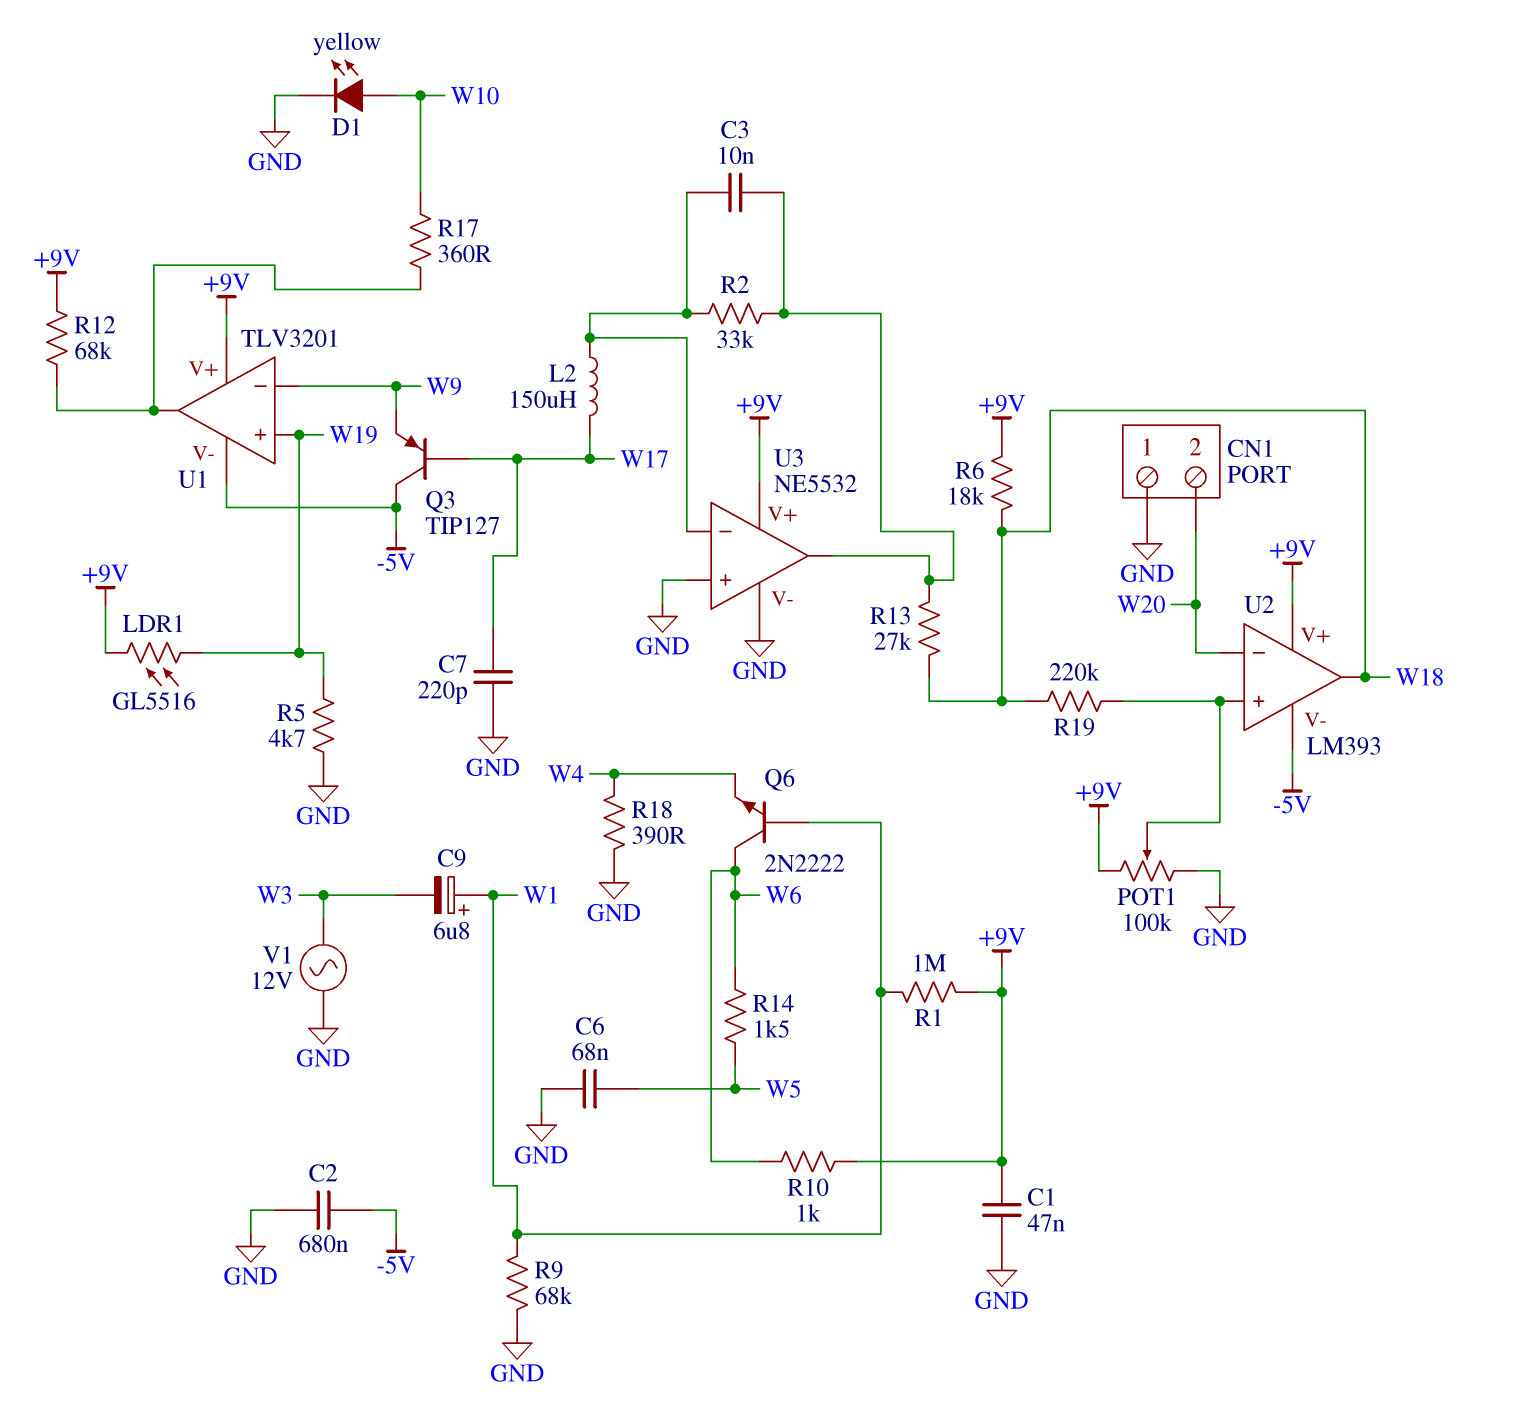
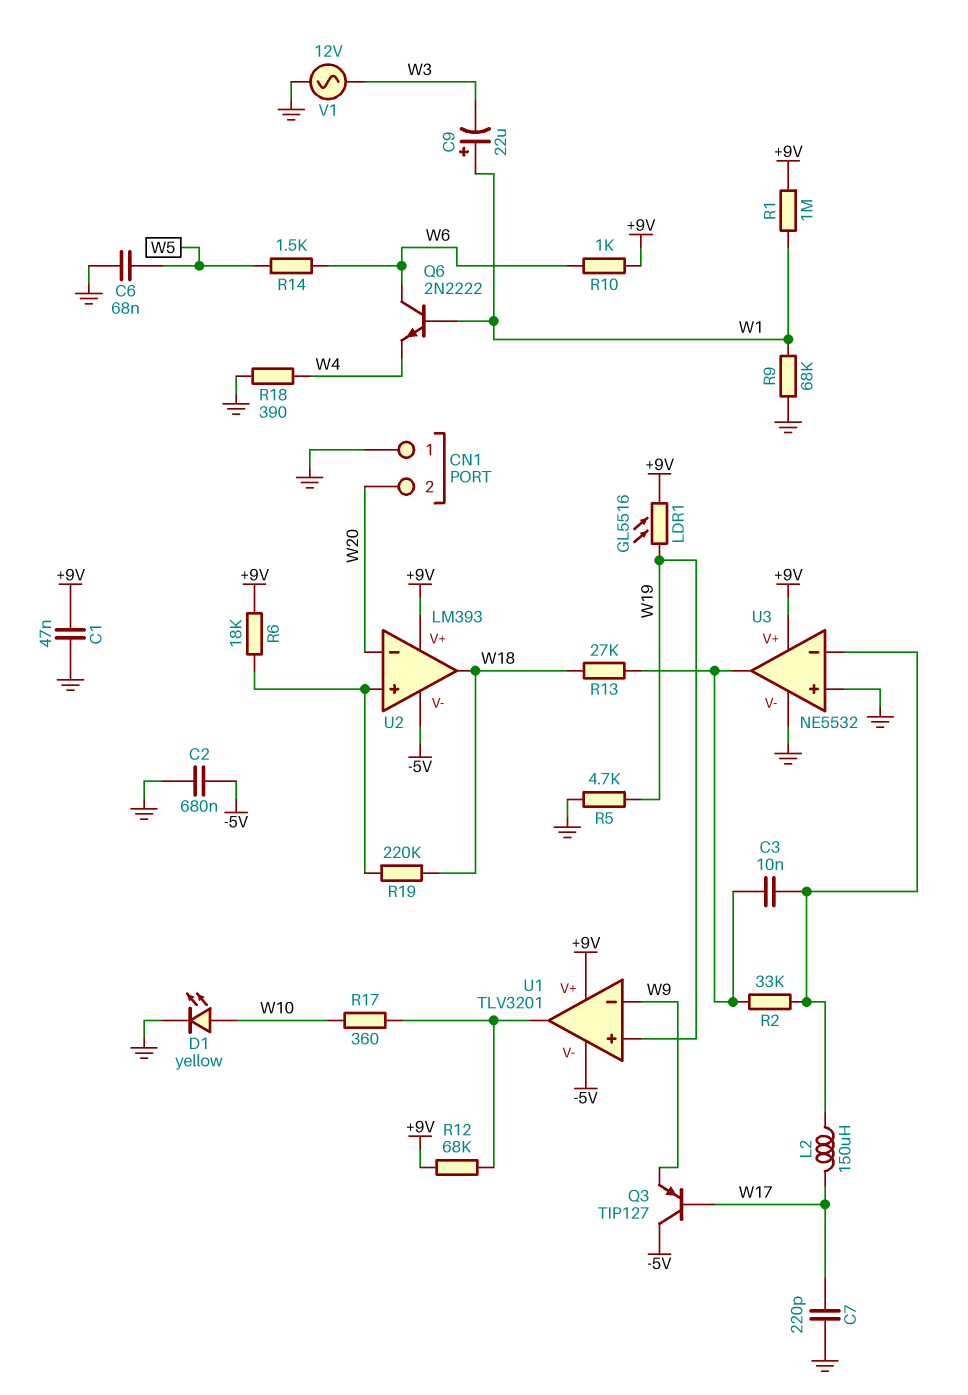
C9: 6.8uF (plus W1, minus W3) -> 22uF (plus W1, minus W3)
POT1: 100k (+9V, GND, wiper U2/in+) -> none
R6: 18k (+9V, W18) -> 18k (+9V, U2/in+)

